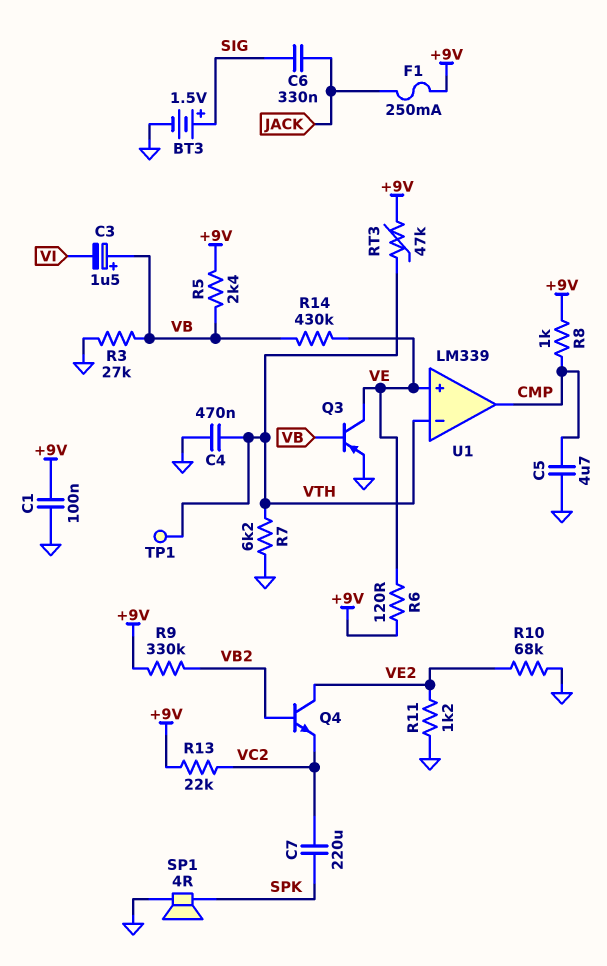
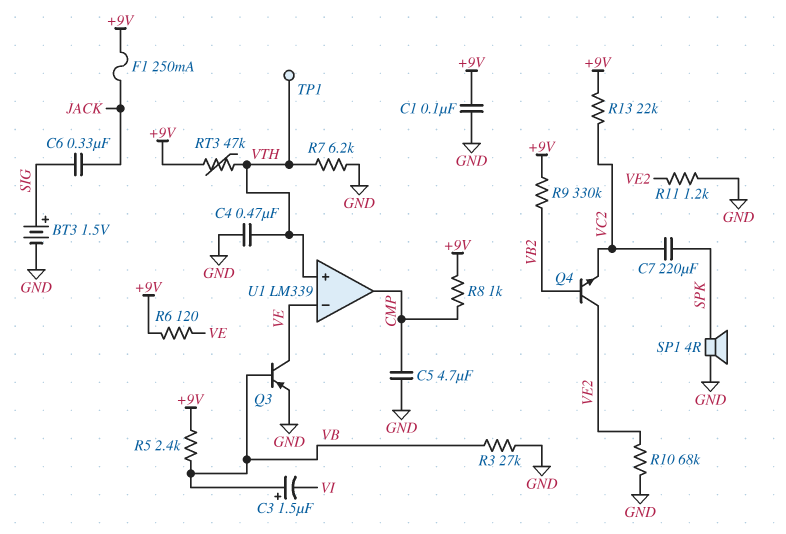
R14: 430k (VB, VE) -> none
U1 pin in+: VE -> VTH
U1 pin in-: VTH -> VE

